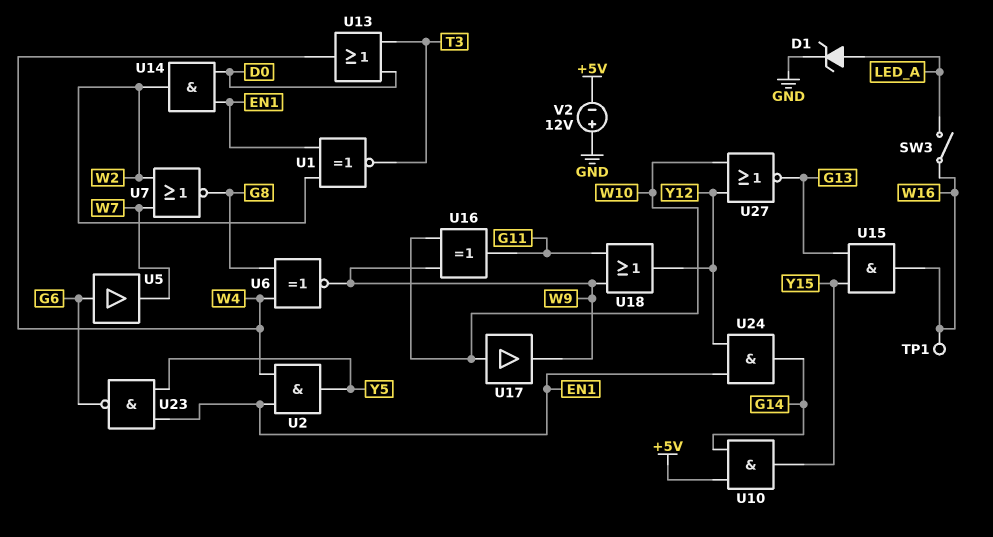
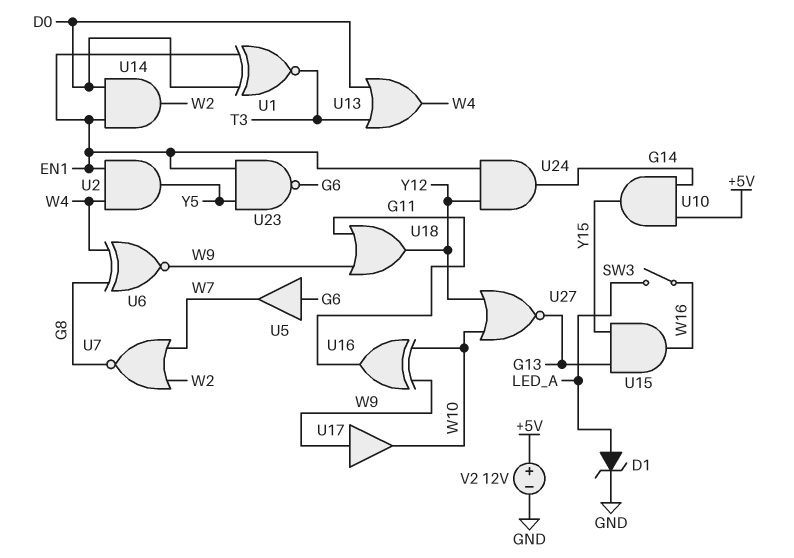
TP1: test point (W16) -> none
U1: XNOR (in EN1, in W2, out T3) -> XNOR (in D0, in EN1, out T3)
U17: buffer (in W10, out W9) -> buffer (in W9, out W10)
V2: 12V (plus GND, minus +5V) -> 12V (plus +5V, minus GND)

